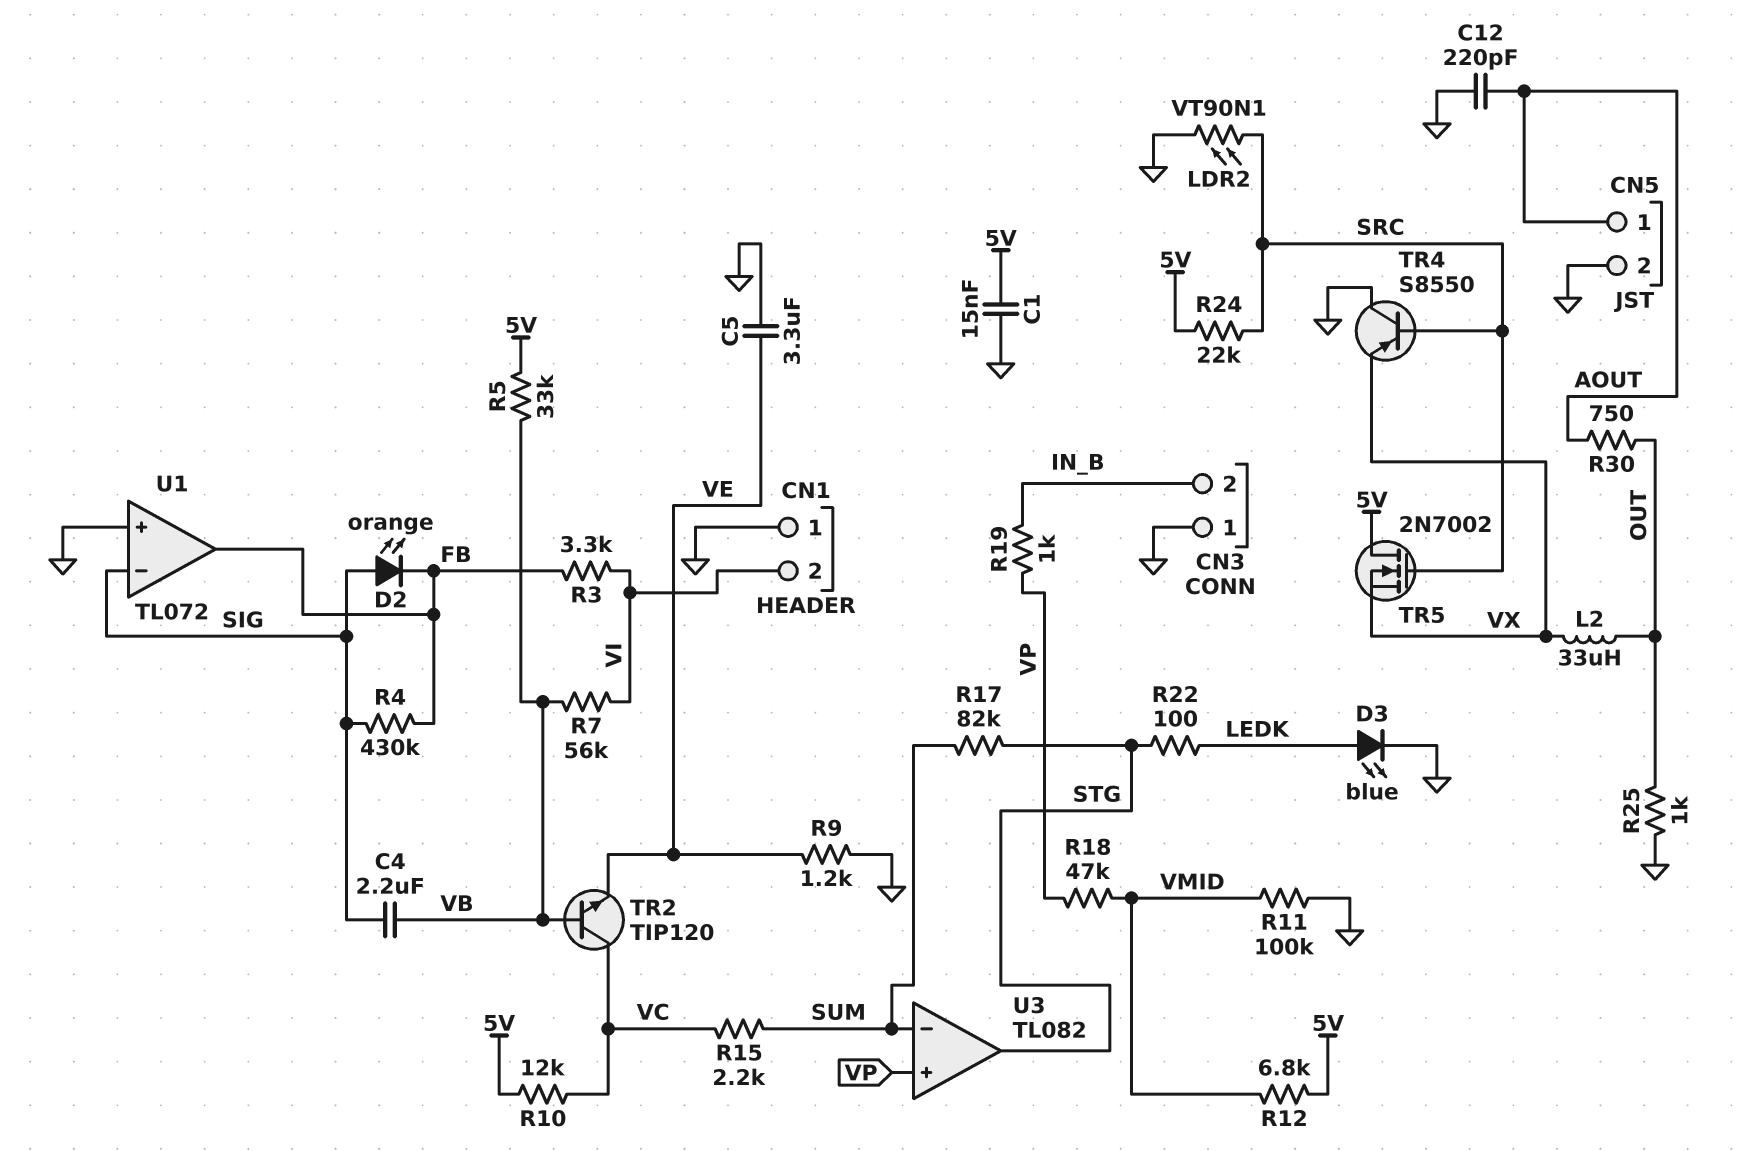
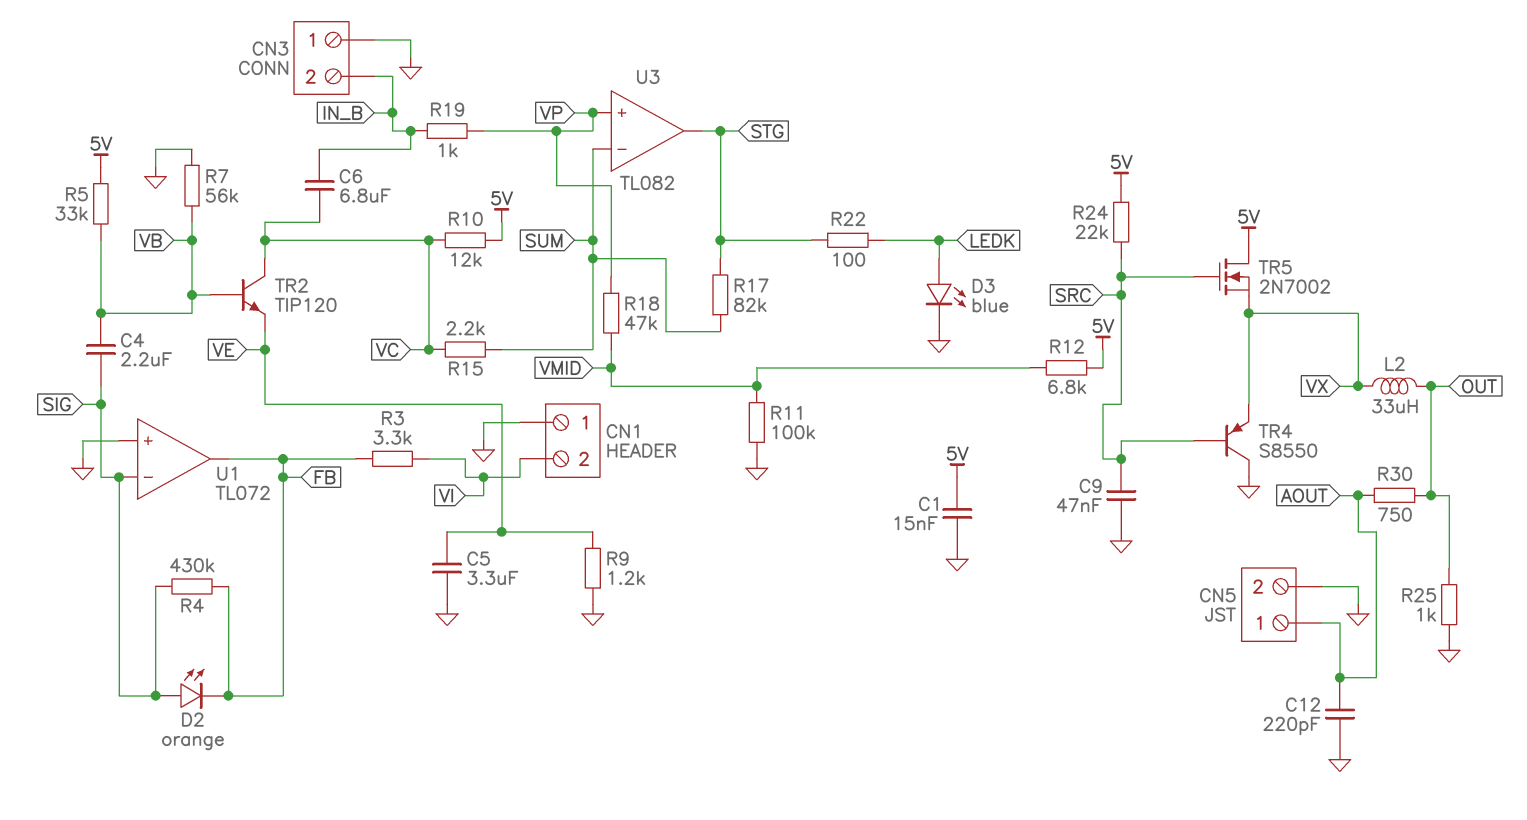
C6: none -> 6.8uF (IN_B, VC)
C9: none -> 47nF (GND, SRC)
LDR2: VT90N1 (GND, SRC) -> none
R7: 56k (VB, VI) -> 56k (GND, VB)

